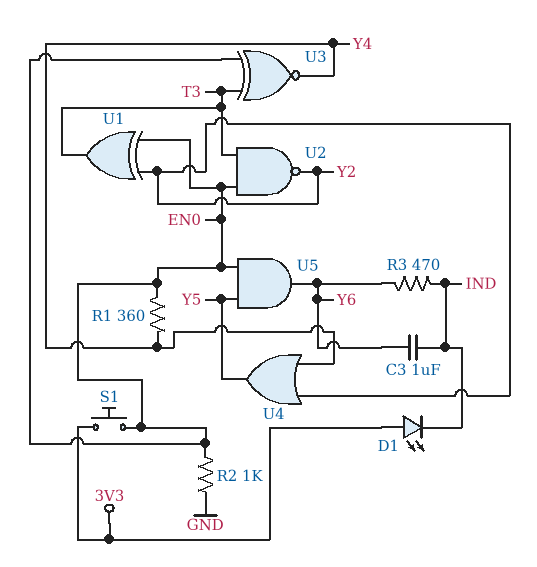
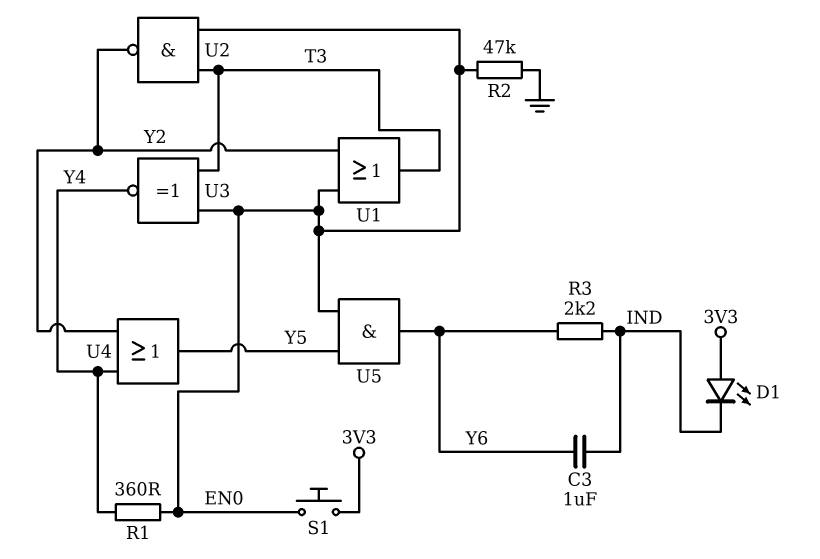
R2: 1k (EN0, GND) -> 47k (EN0, GND)
R3: 470 (IND, Y6) -> 2.2k (IND, Y6)
U1: XOR (in EN0, in Y2, out T3) -> OR (in EN0, in Y2, out T3)

